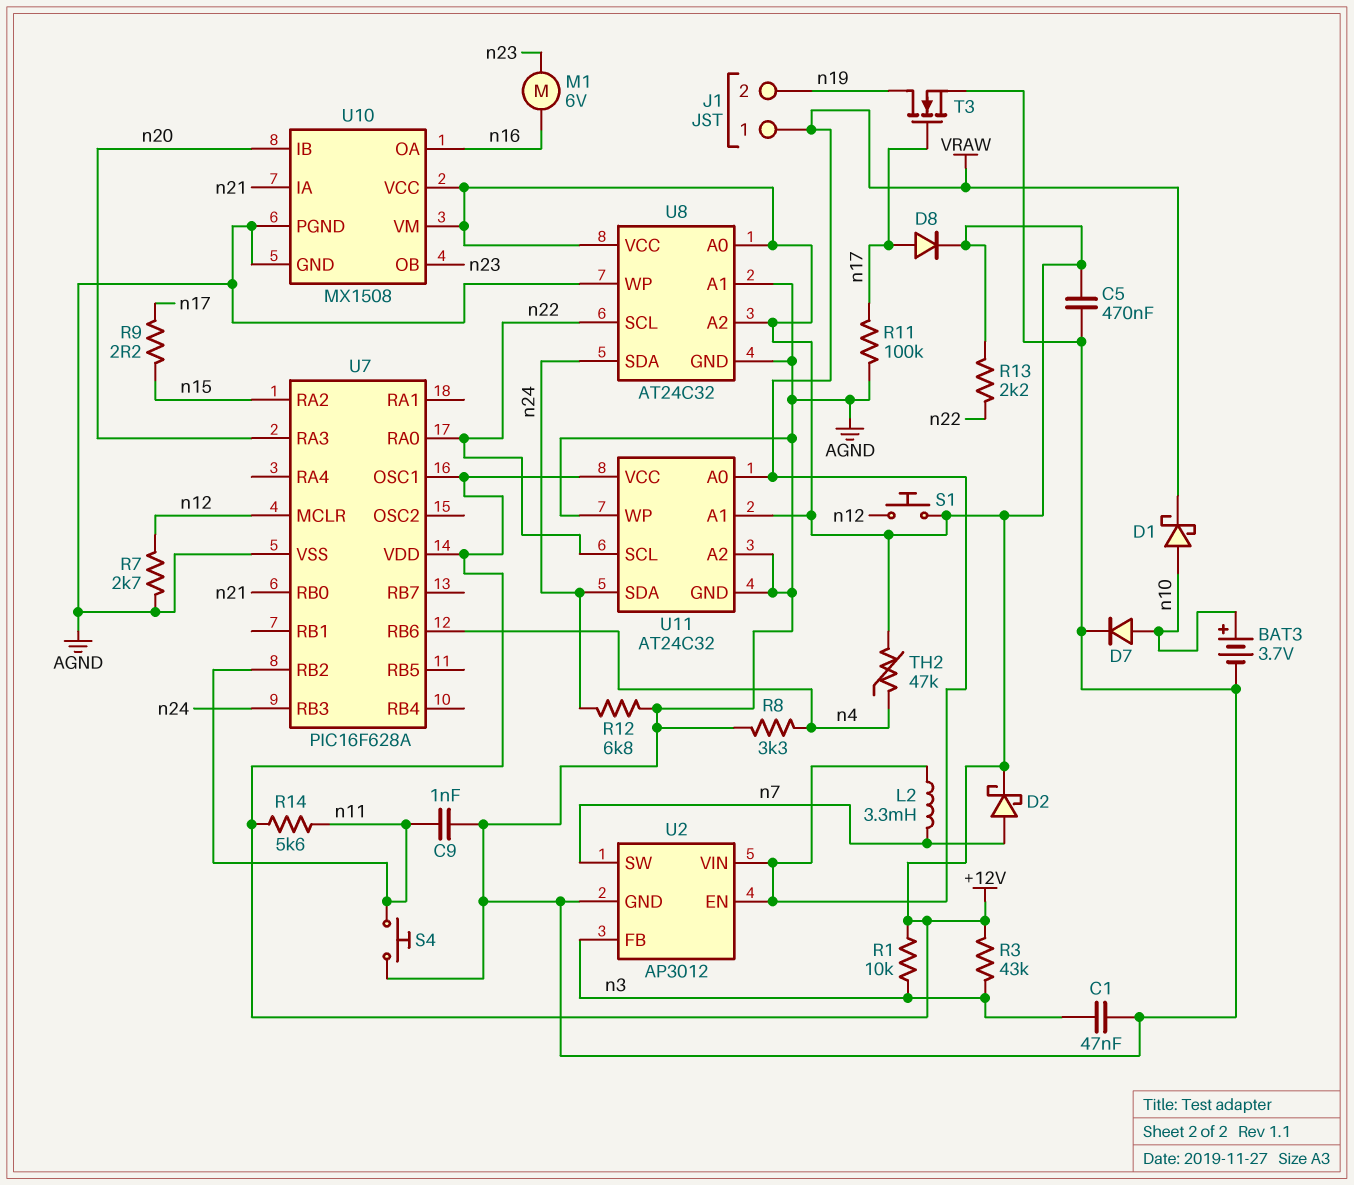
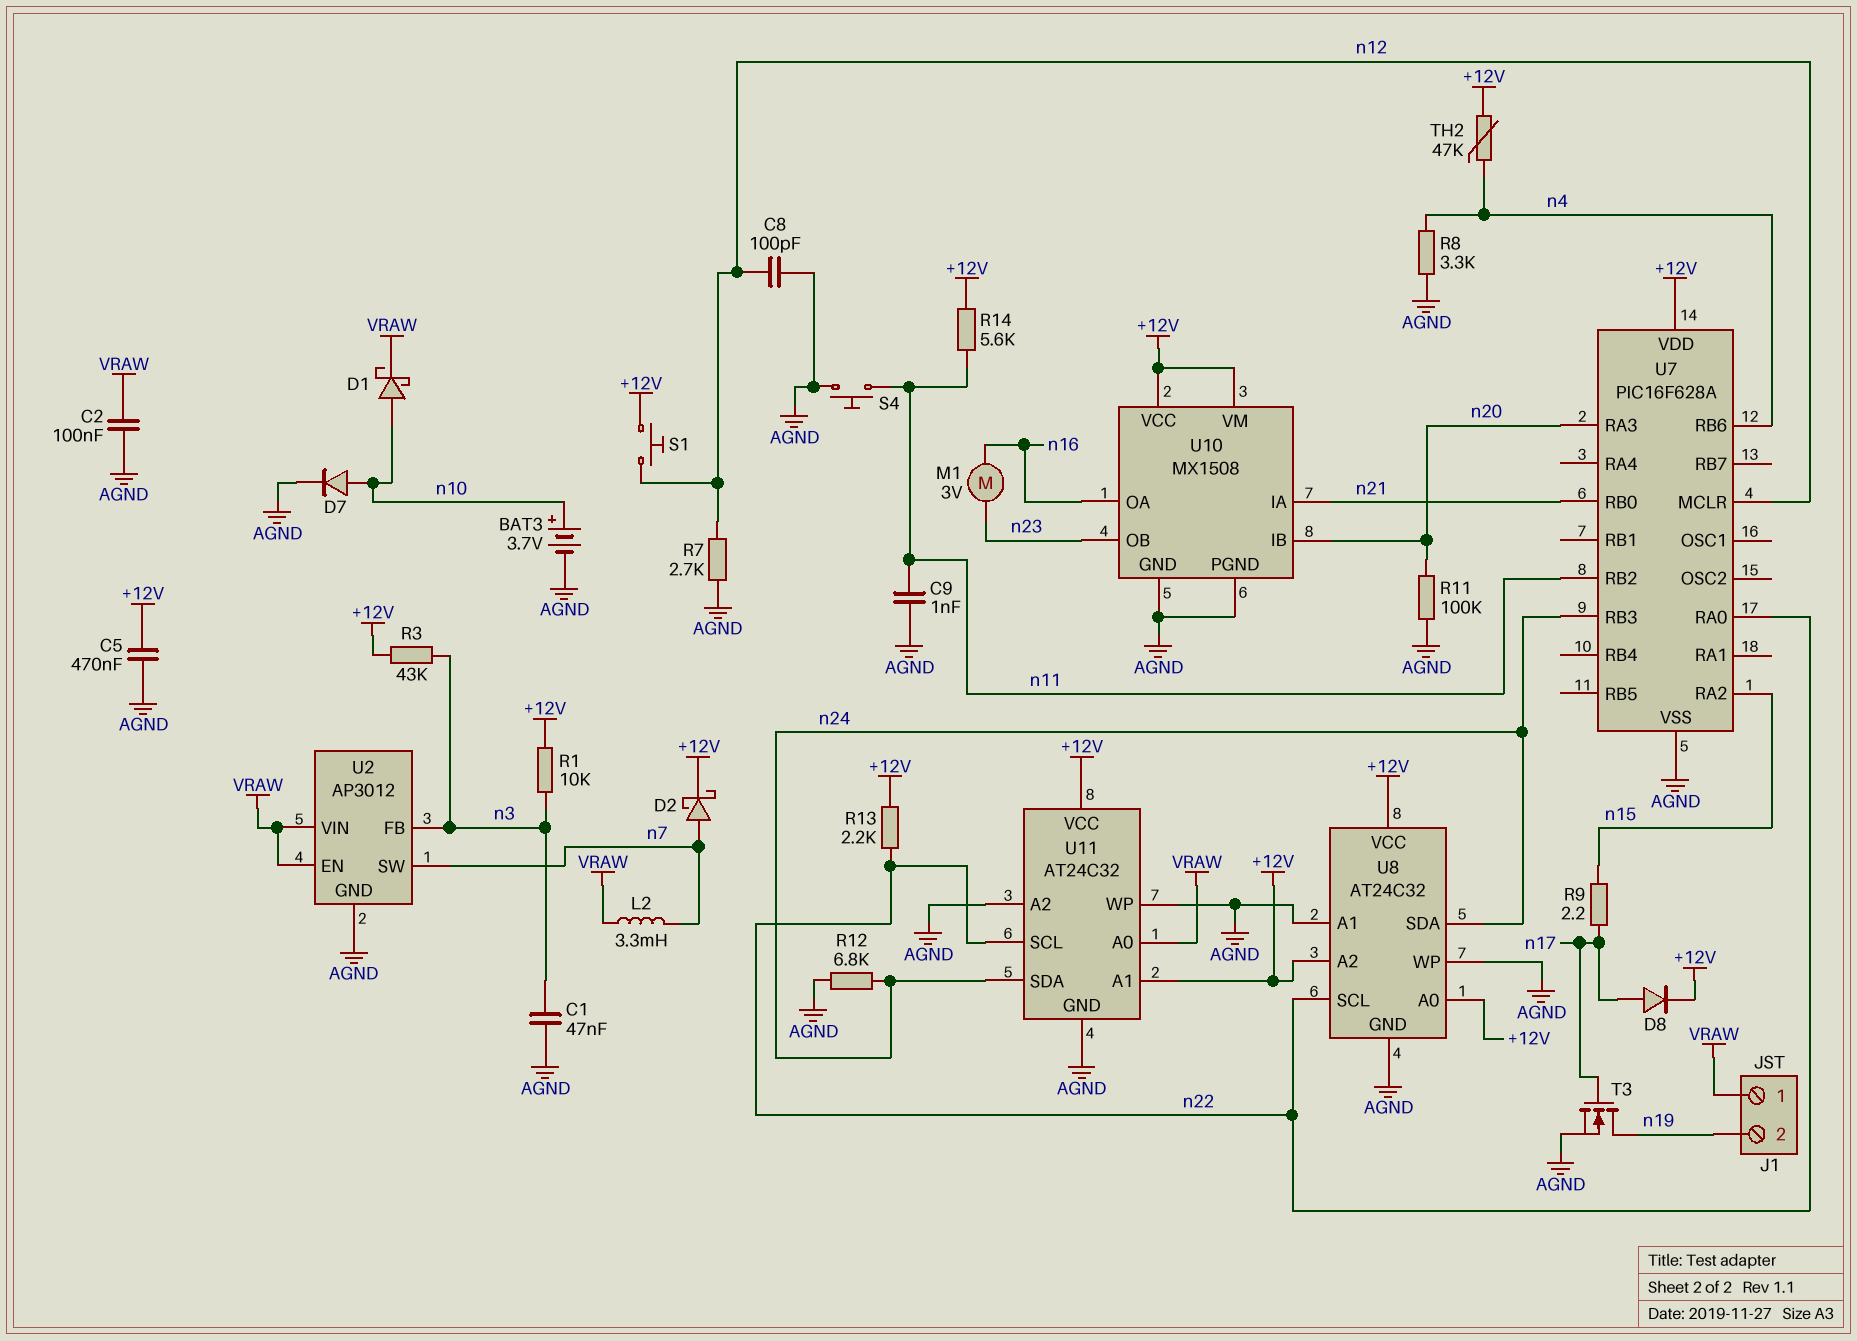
C2: none -> 100nF (AGND, VRAW)
C8: none -> 100pF (AGND, n12)
M1: motor 6V (n16, n23) -> motor 3V (n16, n23)
R11: 100k (AGND, n17) -> 100k (AGND, n20)
U7 pin OSC1: +12V -> none

